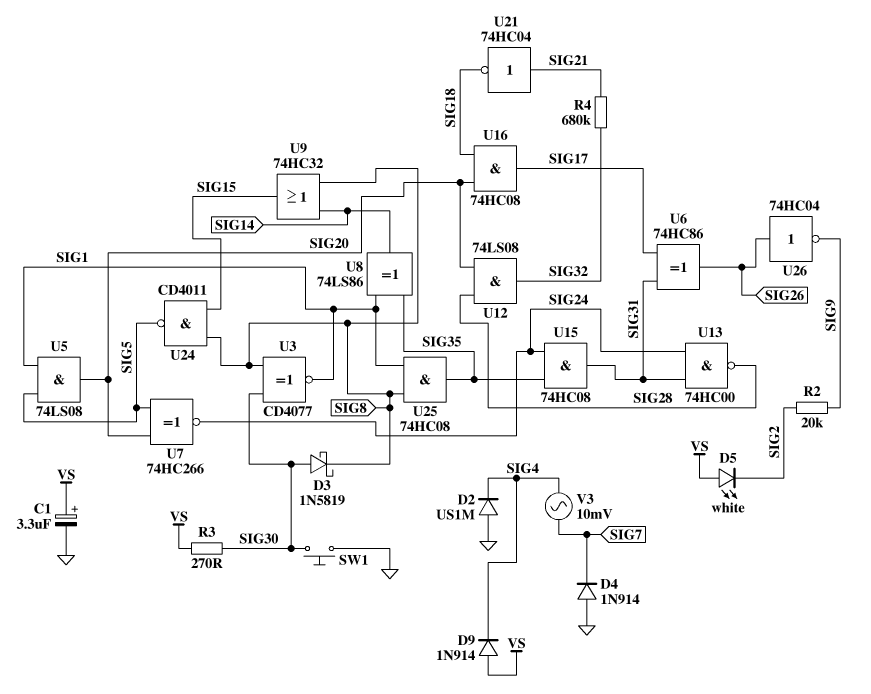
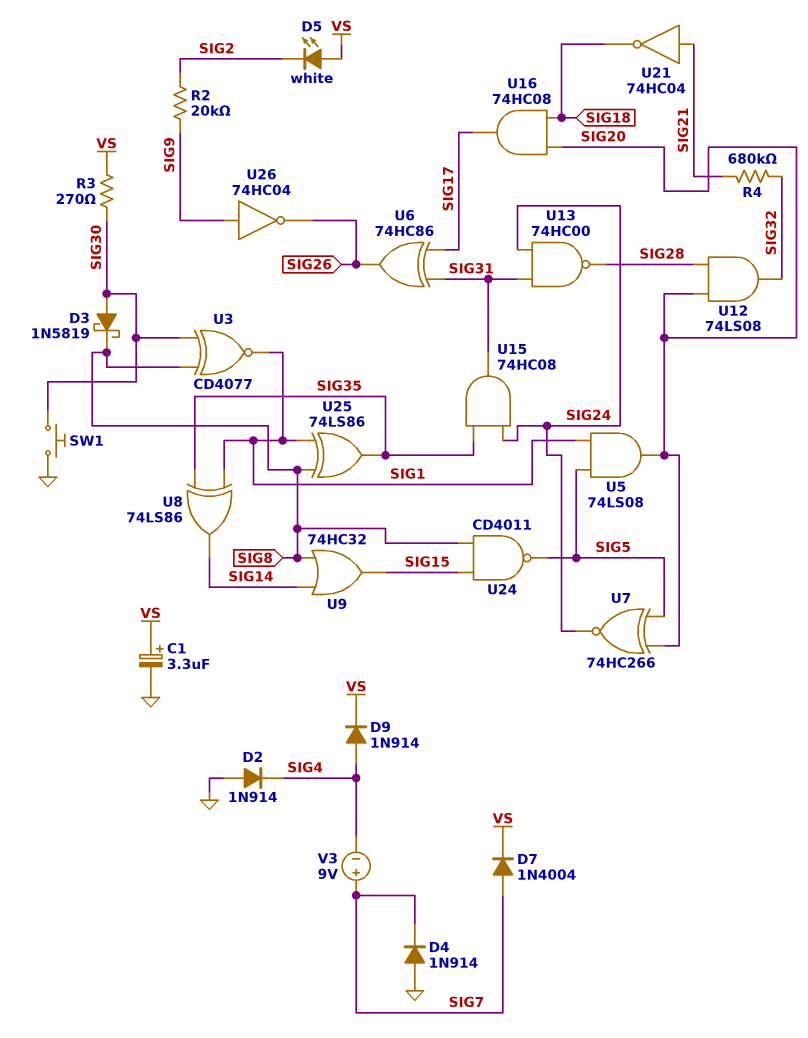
D2: diode US1M (A GND, K SIG4) -> diode 1N914 (A GND, K SIG4)
D7: none -> diode 1N4004 (A SIG7, K VS)
D9: diode 1N914 (A VS, K SIG4) -> diode 1N914 (A SIG4, K VS)
U25: AND 74HC08 (in SIG1, in SIG8, out SIG35) -> XOR 74LS86 (in SIG1, in SIG8, out SIG35)
U26: NOT 74HC04 (in SIG26, out SIG9) -> NOT 74HC04 (in SIG9, out SIG26)
V3: AC 10mV (SIG4, SIG7) -> 9V (plus SIG7, minus SIG4)

